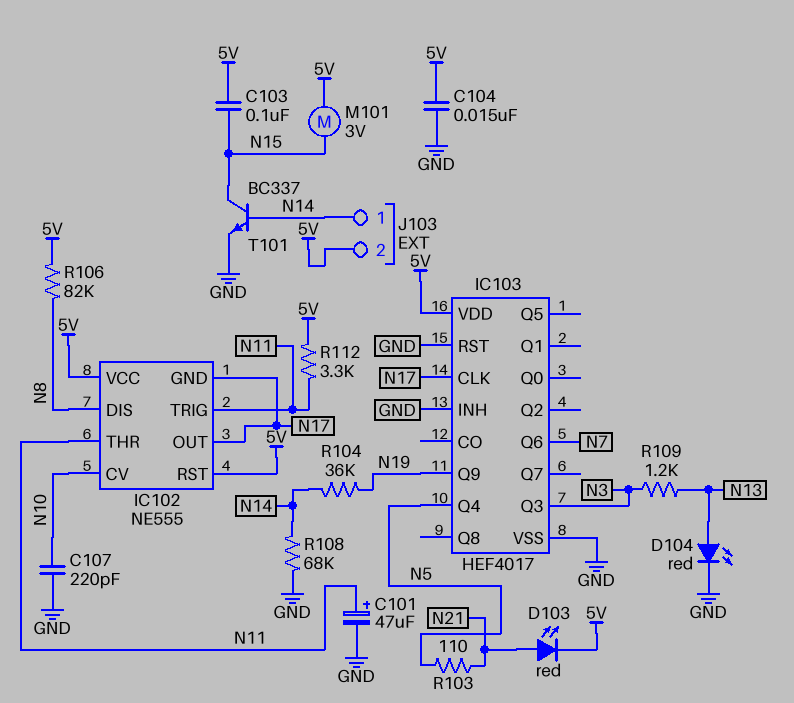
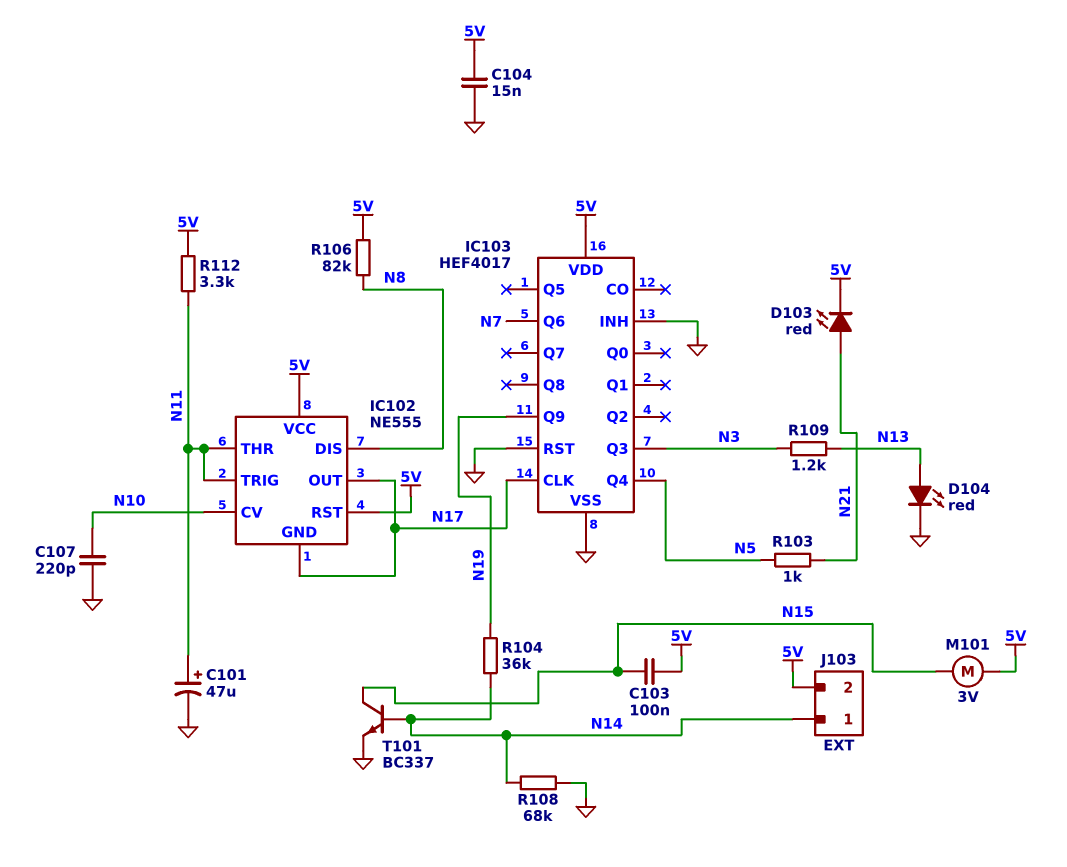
R103: 110 (N5, N21) -> 1k (N5, N21)

